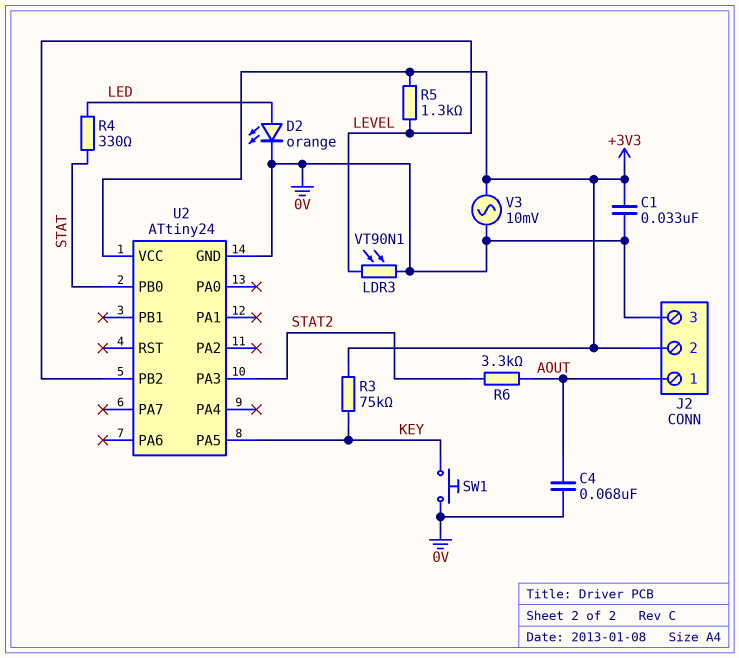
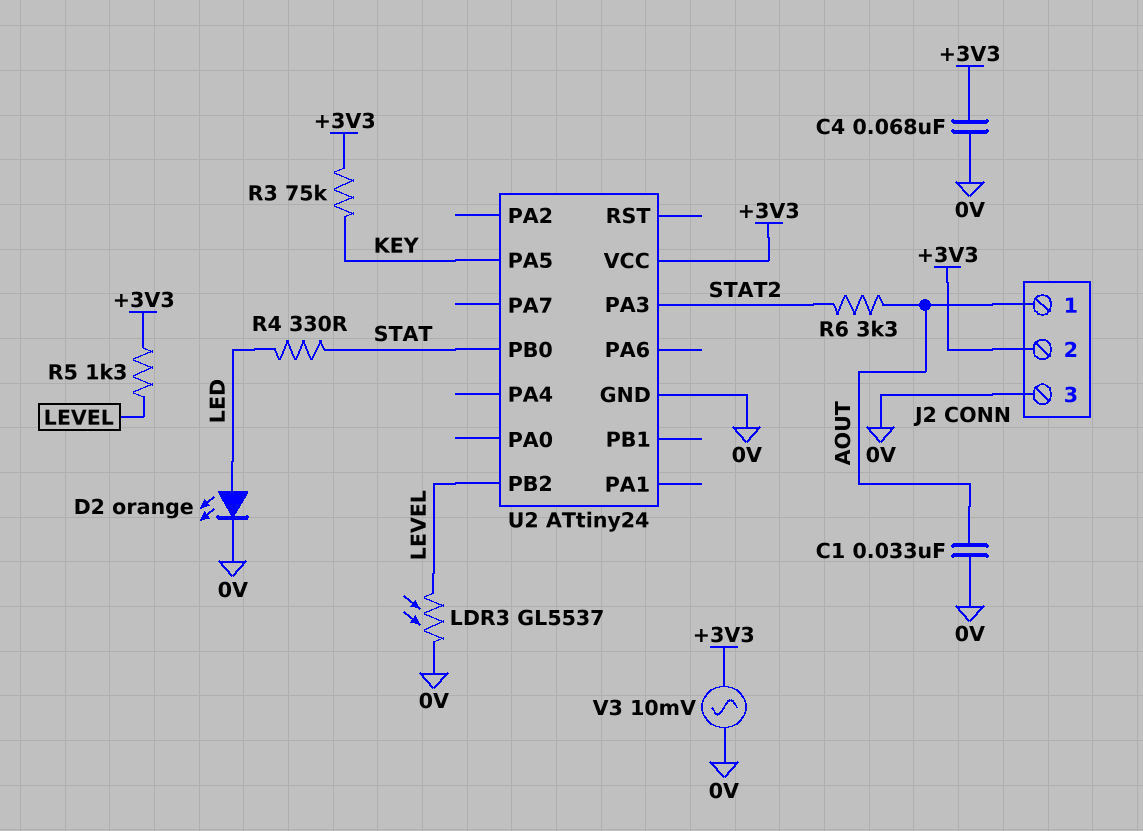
C1: 33nF (+3V3, 0V) -> 33nF (0V, AOUT)
C4: 68nF (0V, AOUT) -> 68nF (+3V3, 0V)
LDR3: VT90N1 (0V, LEVEL) -> GL5537 (0V, LEVEL)
SW1: button (0V, KEY) -> none

